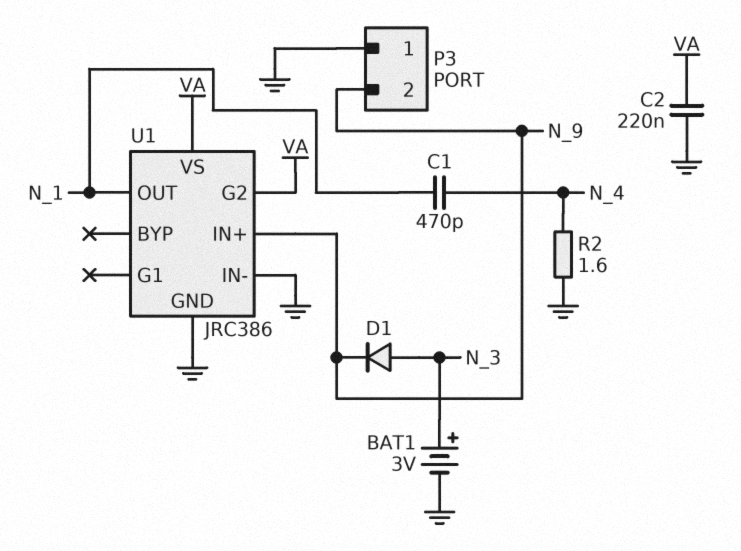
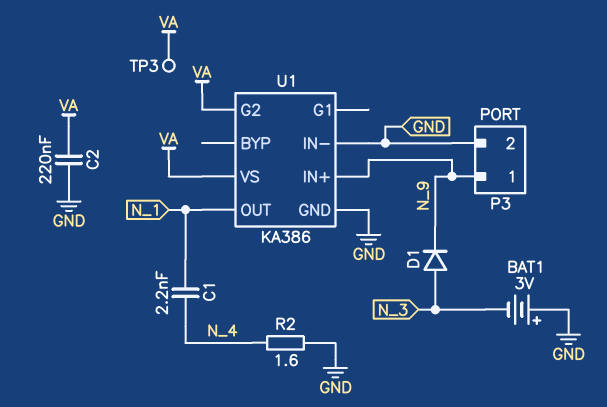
BAT1: 3V (plus N_3, minus GND) -> 3V (plus GND, minus N_3)
C1: 470pF (N_1, N_4) -> 2.2nF (N_1, N_4)
P3 pin 1: GND -> N_9
P3 pin 2: N_9 -> GND
TP3: none -> test point (VA)
U1: JRC386 -> KA386

